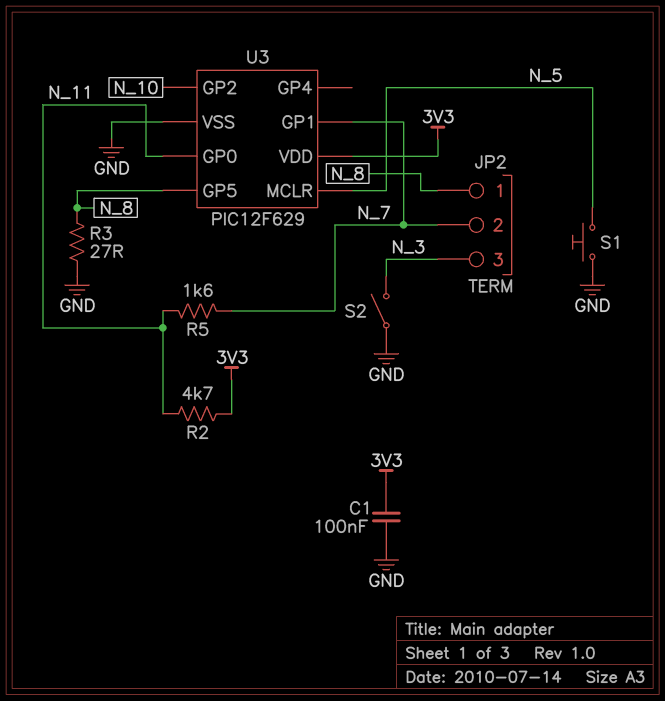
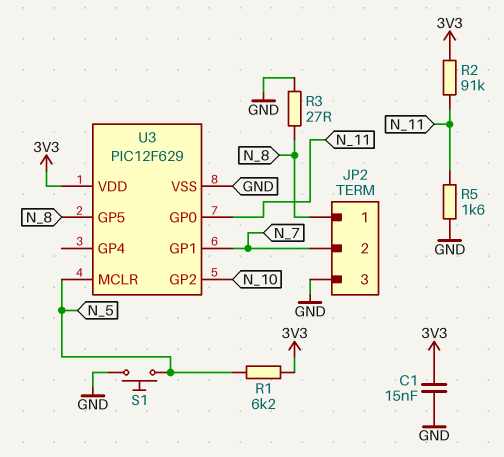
C1: 100nF (3V3, GND) -> 15nF (3V3, GND)
JP2 pin 3: N_3 -> GND
R1: none -> 6.2k (3V3, N_5)
R2: 4.7k (3V3, N_11) -> 91k (3V3, N_11)
R5: 1.6k (N_7, N_11) -> 1.6k (GND, N_11)
S2: switch (GND, N_3) -> none

